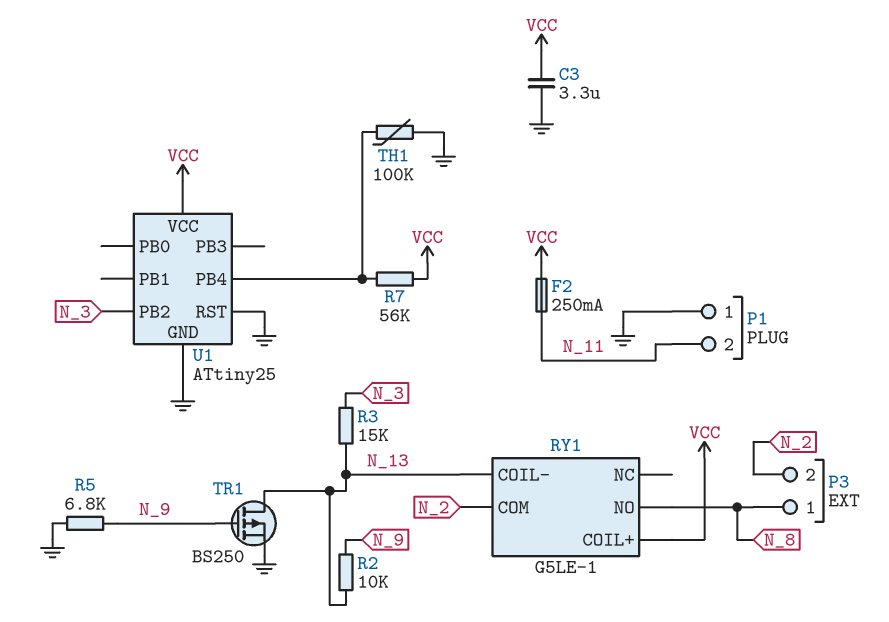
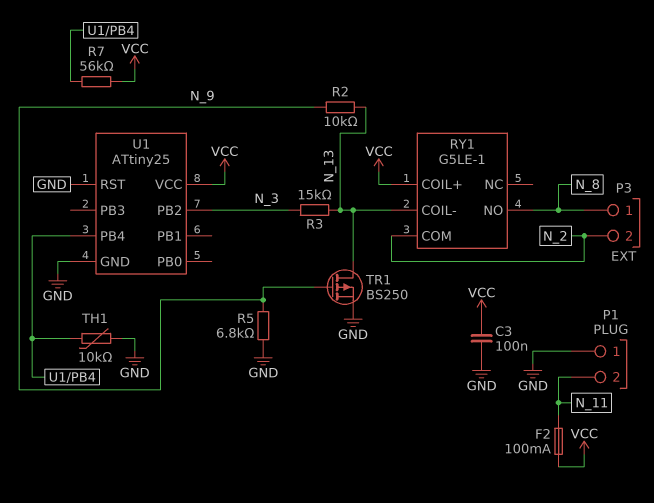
C3: 3.3uF (GND, VCC) -> 100nF (GND, VCC)
F2: 250mA (N_11, VCC) -> 100mA (N_11, VCC)
TH1: 100k (GND, U1/PB4) -> 10k (GND, U1/PB4)

